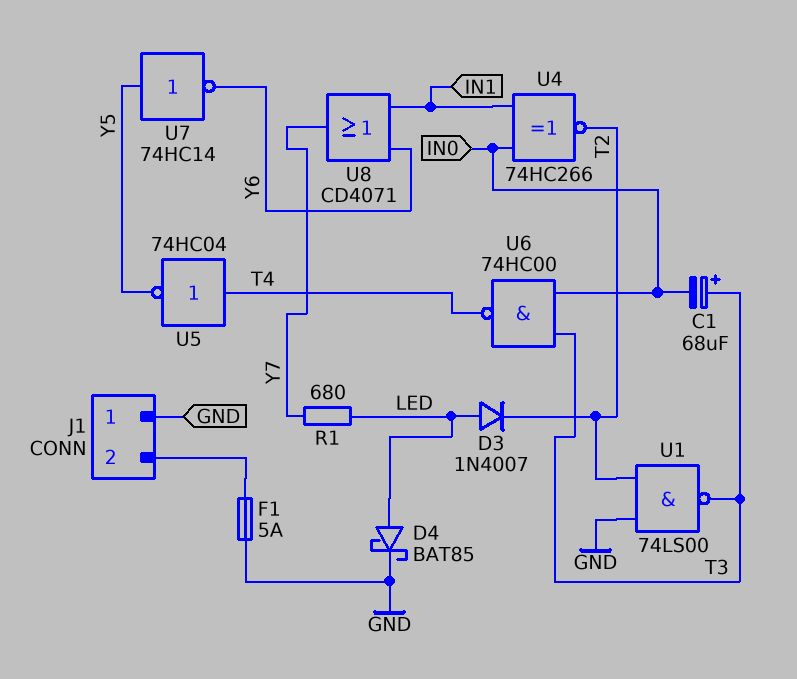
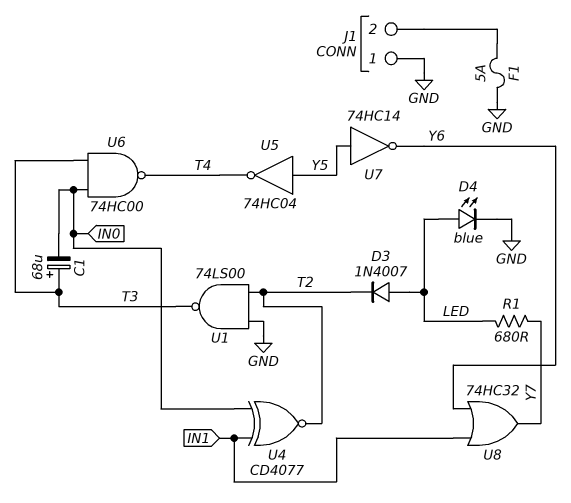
D4: schottky BAT85 (A LED, K GND) -> LED blue (A LED, K GND)
U4: XNOR 74HC266 (in IN0, in IN1, out T2) -> XNOR CD4077 (in IN0, in IN1, out T2)
U5: NOT 74HC04 (in T4, out Y5) -> NOT 74HC04 (in Y5, out T4)
U8: OR CD4071 (in IN1, in Y6, out Y7) -> OR 74HC32 (in IN1, in Y6, out Y7)

